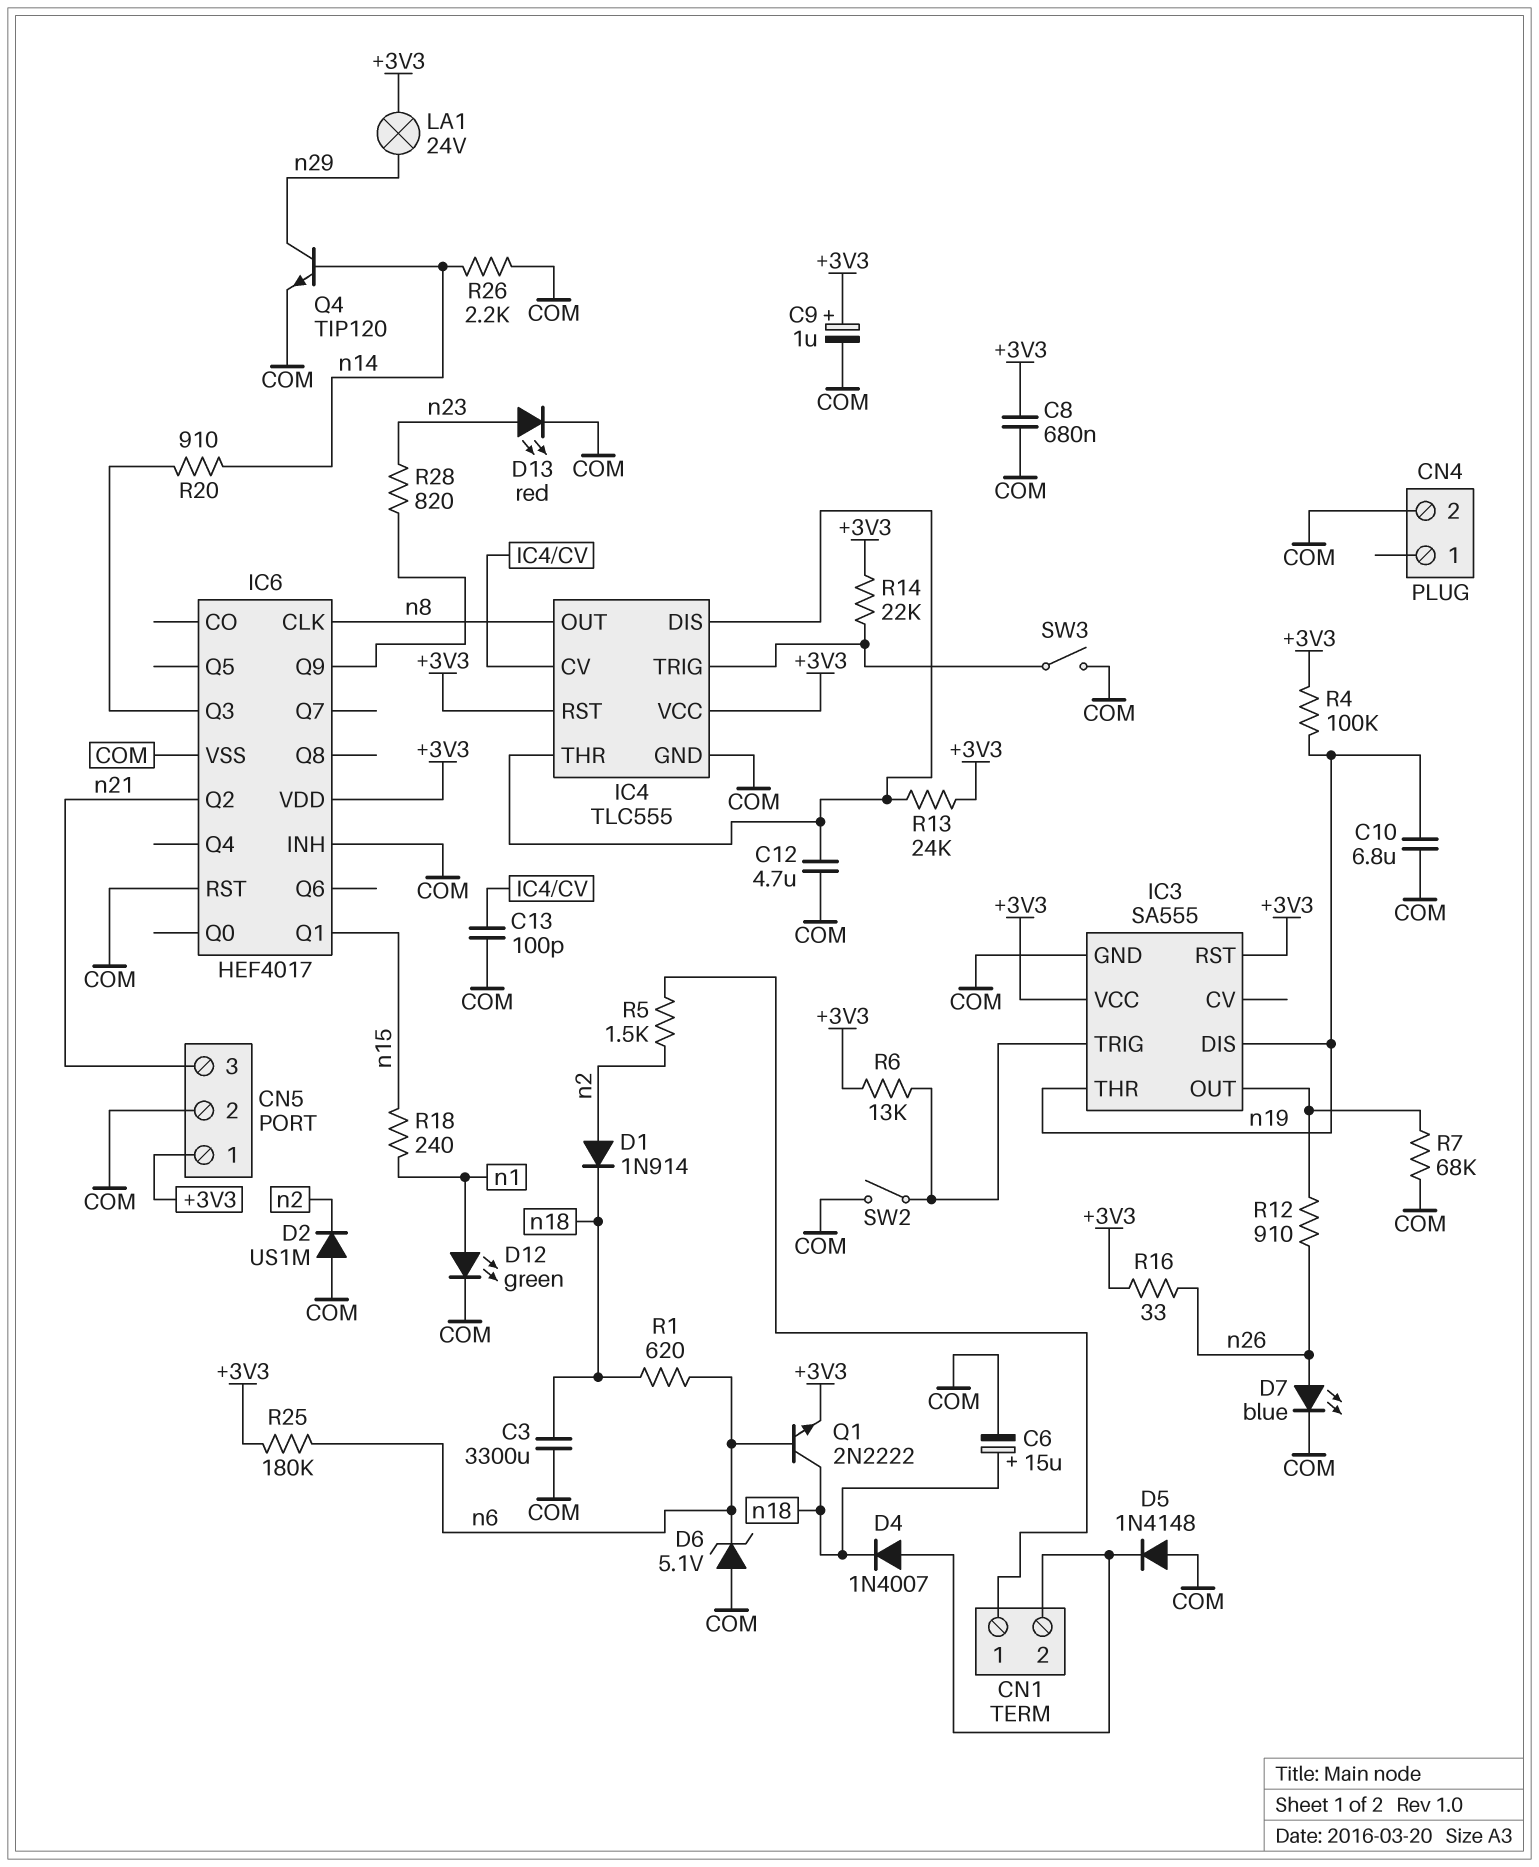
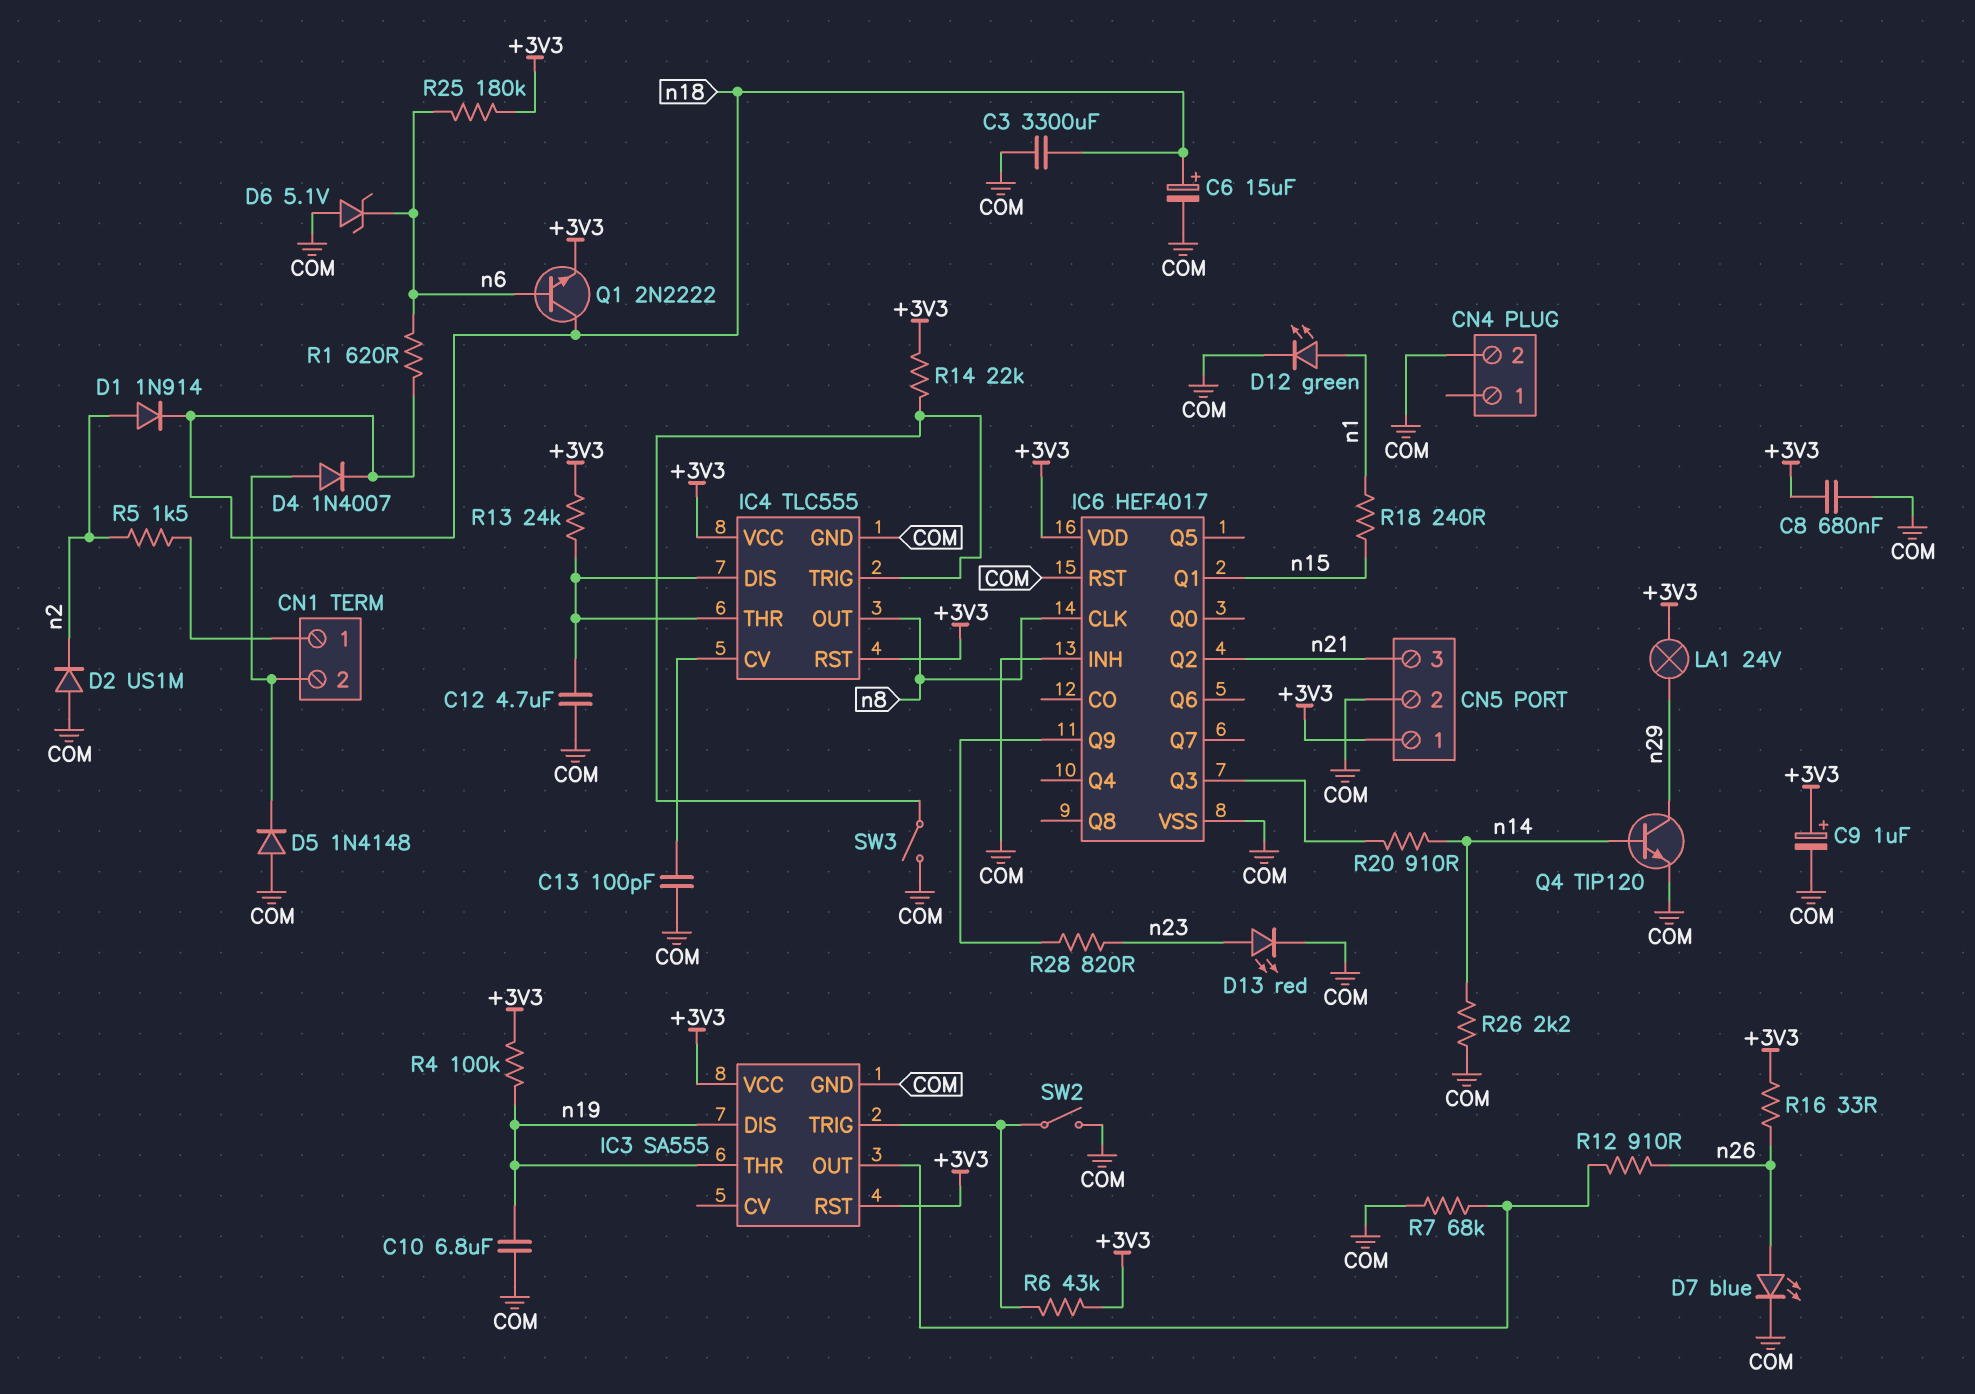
R6: 13k (+3V3, IC3/TRIG) -> 43k (+3V3, IC3/TRIG)

